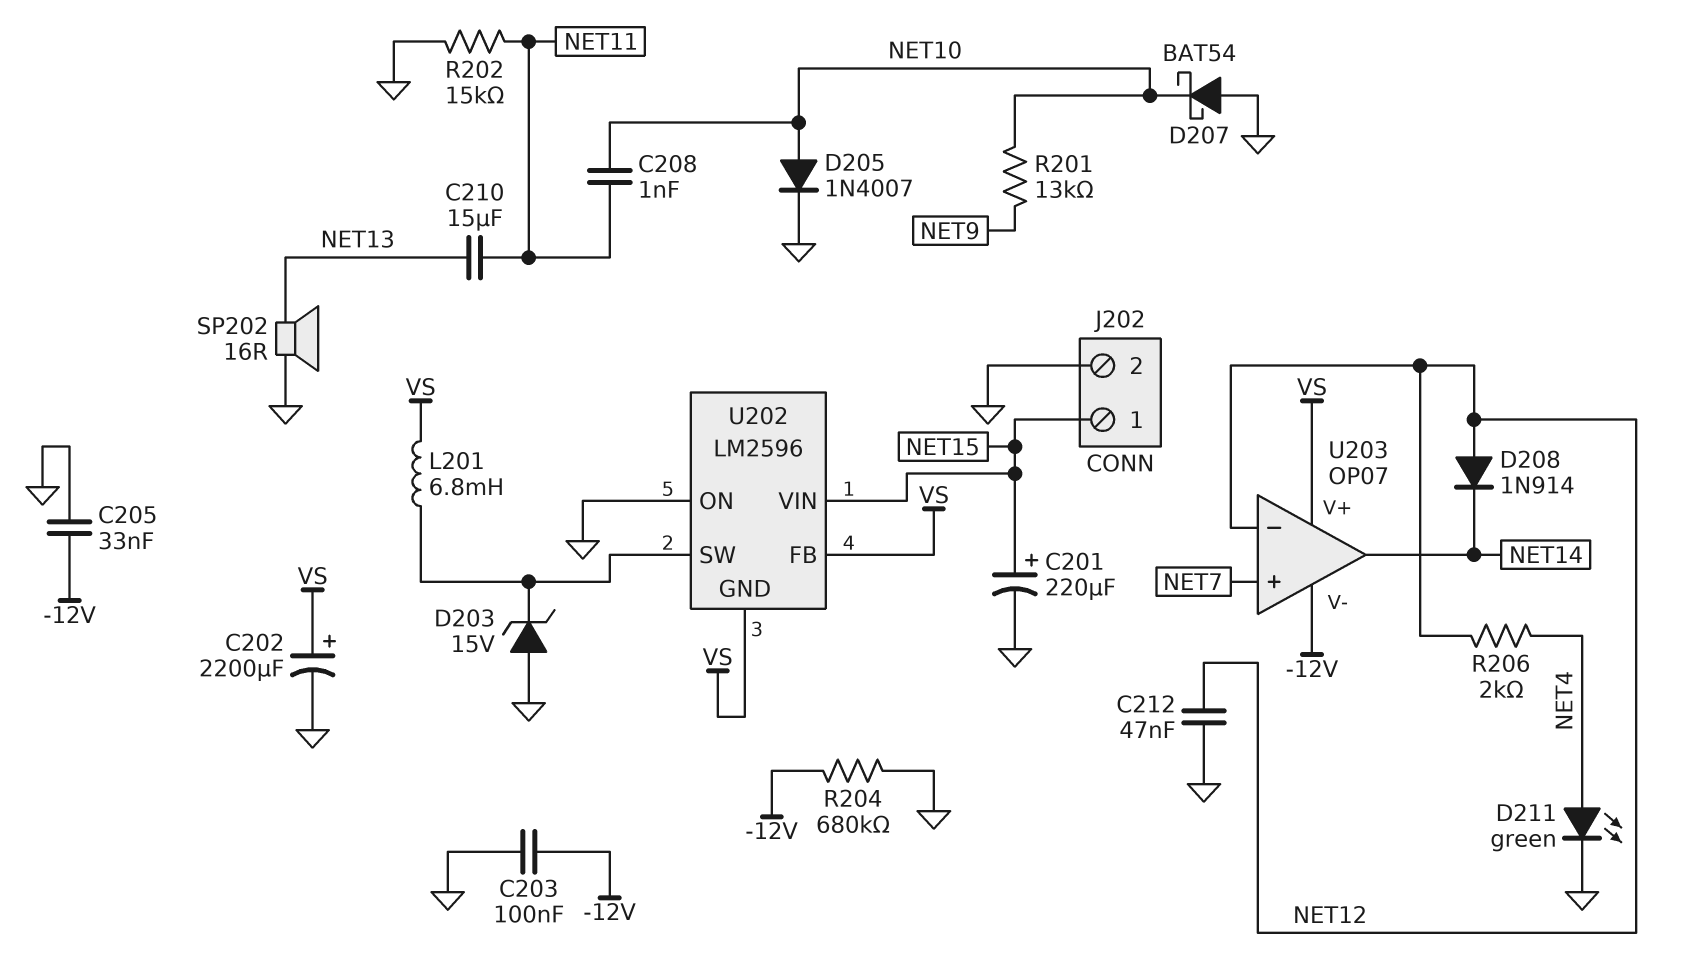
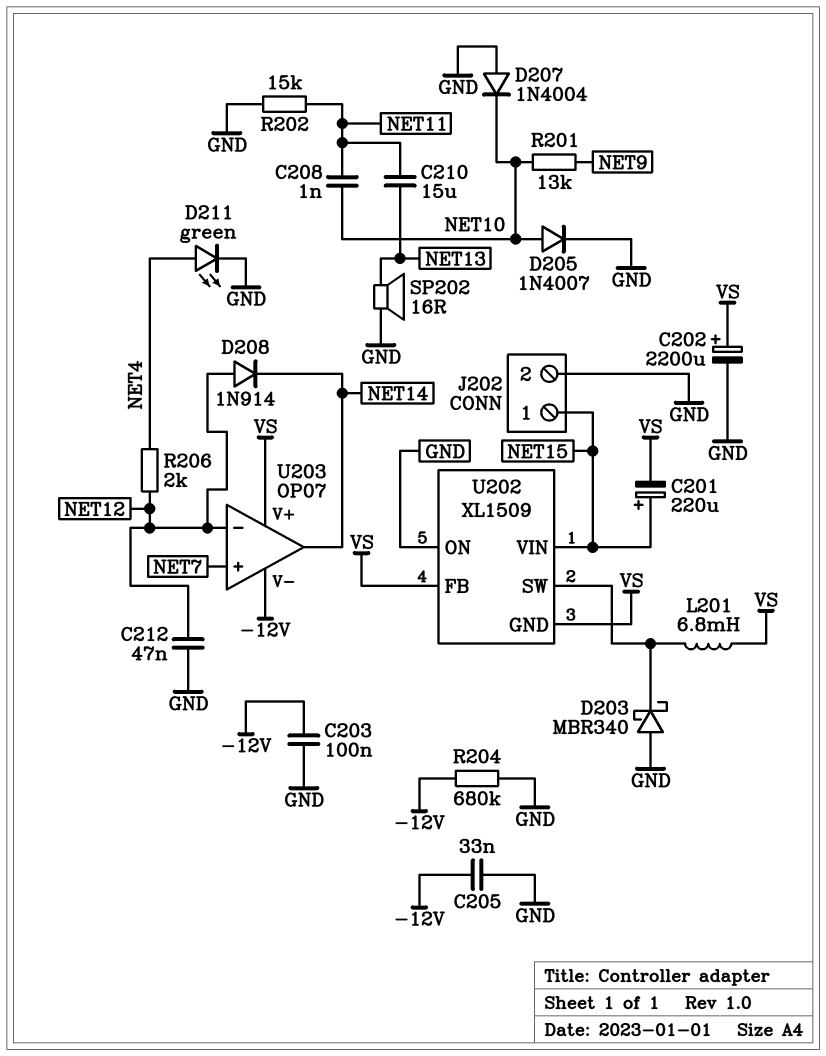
C201: 220uF (plus NET15, minus GND) -> 220uF (plus NET15, minus VS)
D203: zener 15V (A GND, K U202/SW) -> schottky MBR340 (A GND, K U202/SW)
D207: schottky BAT54 (A GND, K NET10) -> diode 1N4004 (A GND, K NET10)
U202: LM2596 -> XL1509

